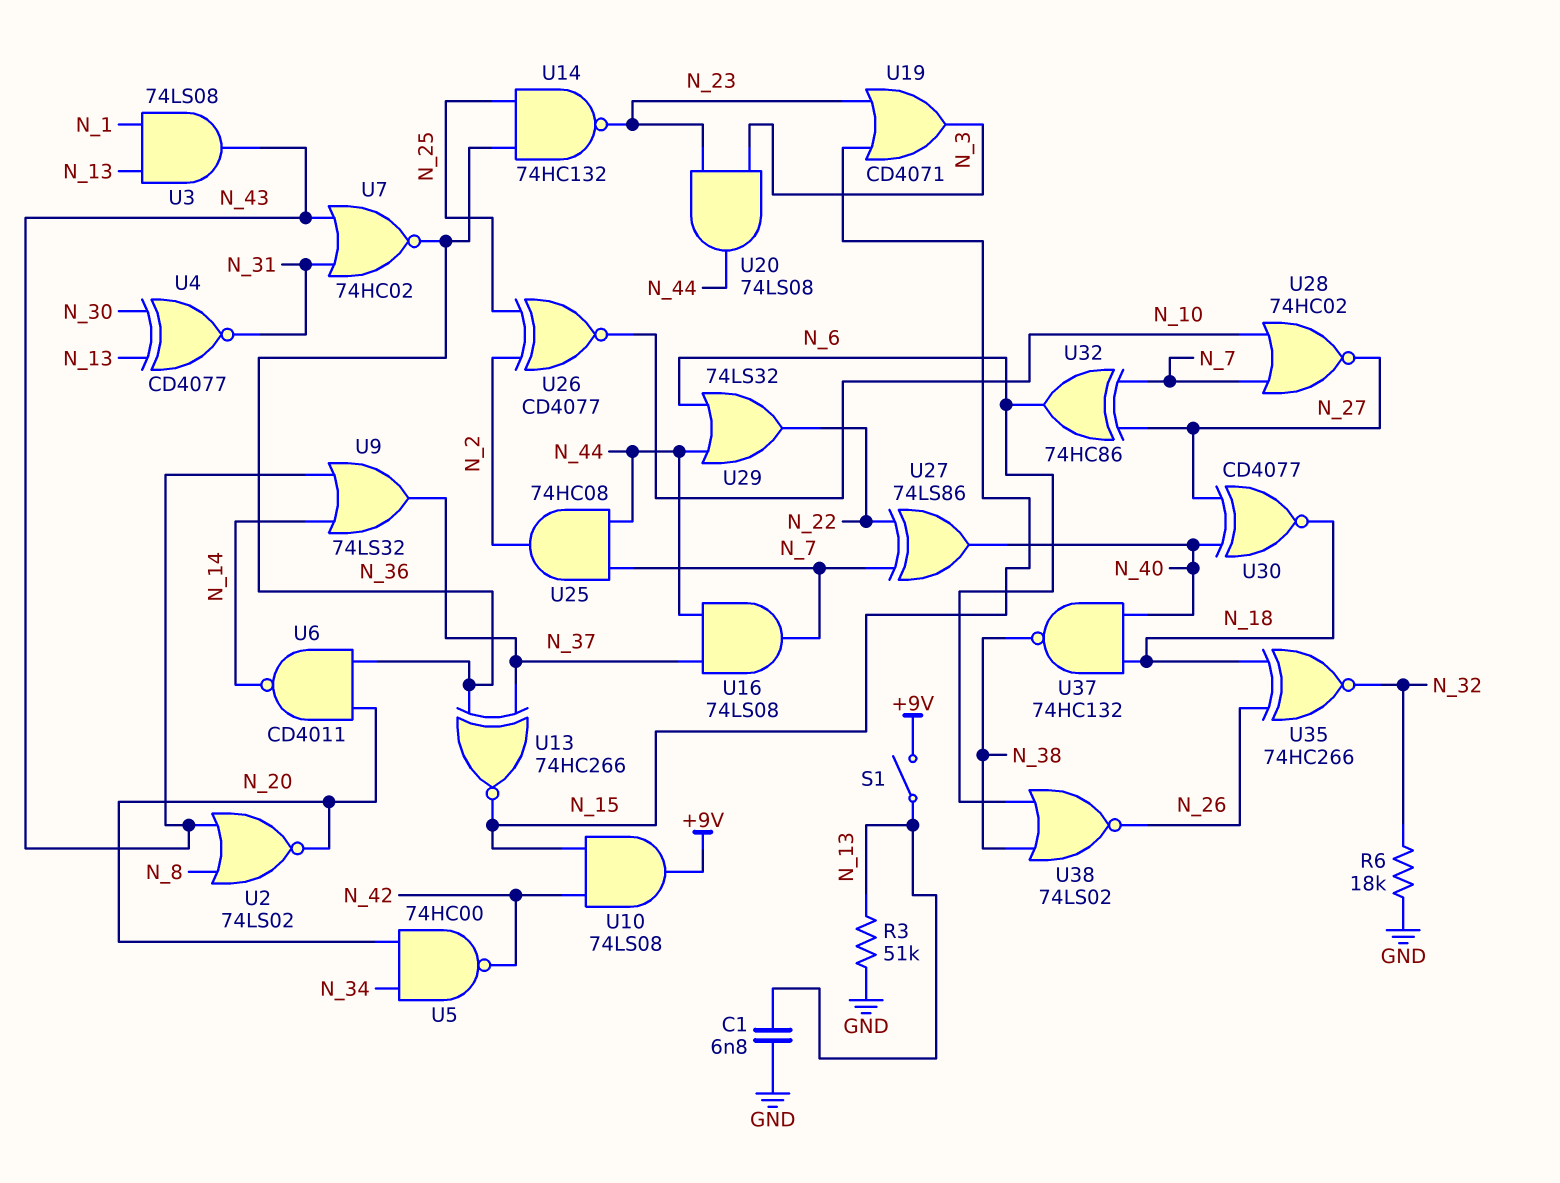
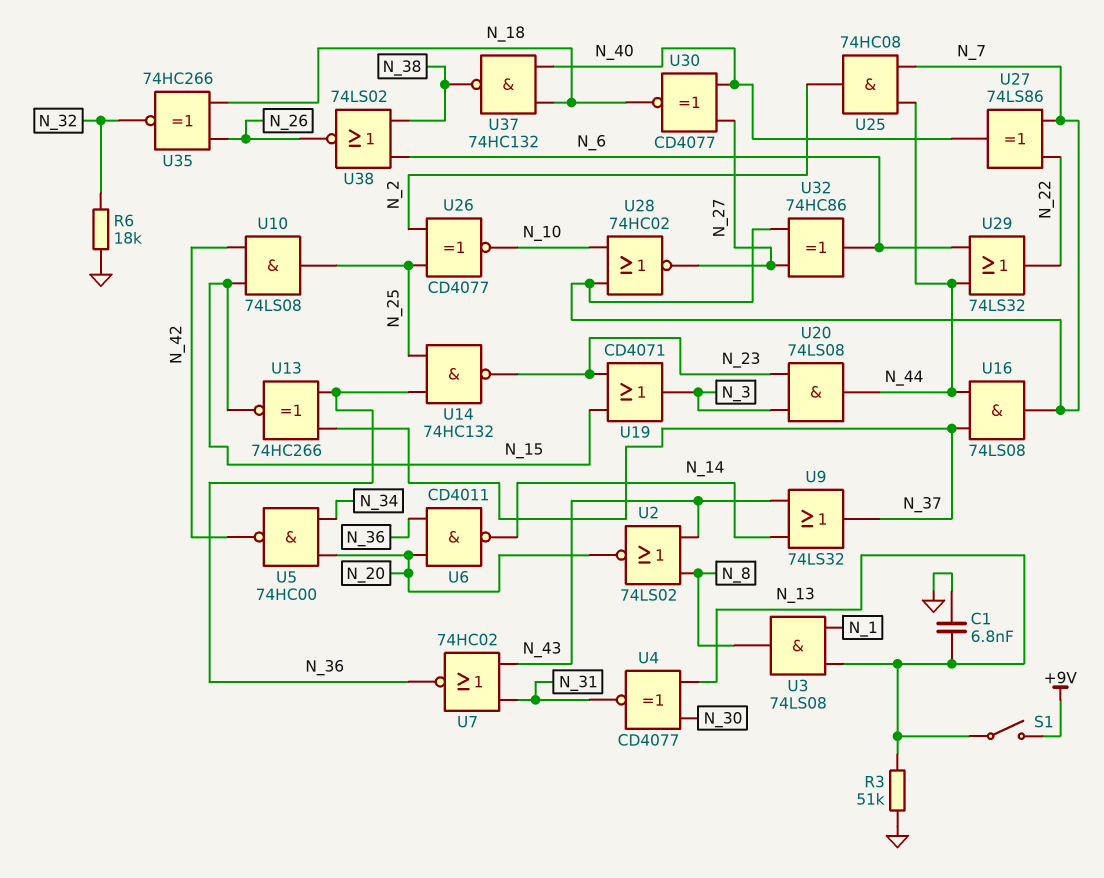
U3: AND 74LS08 (in N_1, in N_13, out N_43) -> AND 74LS08 (in N_1, in N_13, out N_8)
U10: AND 74LS08 (in N_15, in N_42, out +9V) -> AND 74LS08 (in N_15, in N_42, out N_25)

